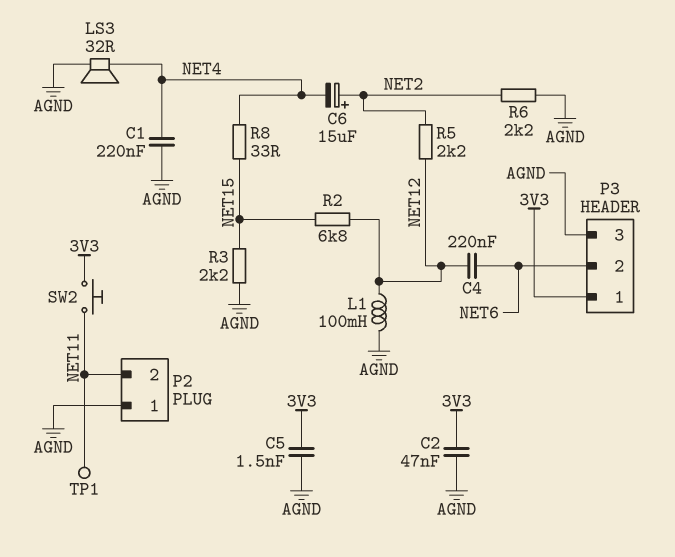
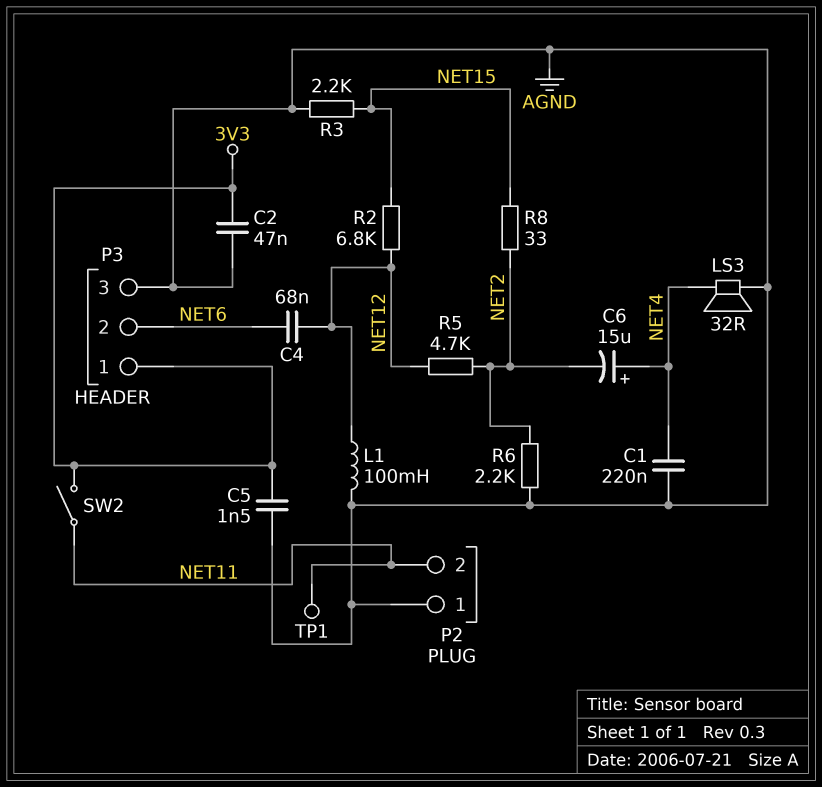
C4: 220nF (NET6, NET12) -> 68nF (NET6, NET12)
C6: 15uF (plus NET2, minus NET4) -> 15uF (plus NET4, minus NET2)
R5: 2.2k (NET2, NET12) -> 4.7k (NET2, NET12)
R8: 33 (NET4, NET15) -> 33 (NET2, NET15)
SW2: button (3V3, NET11) -> switch (3V3, NET11)

